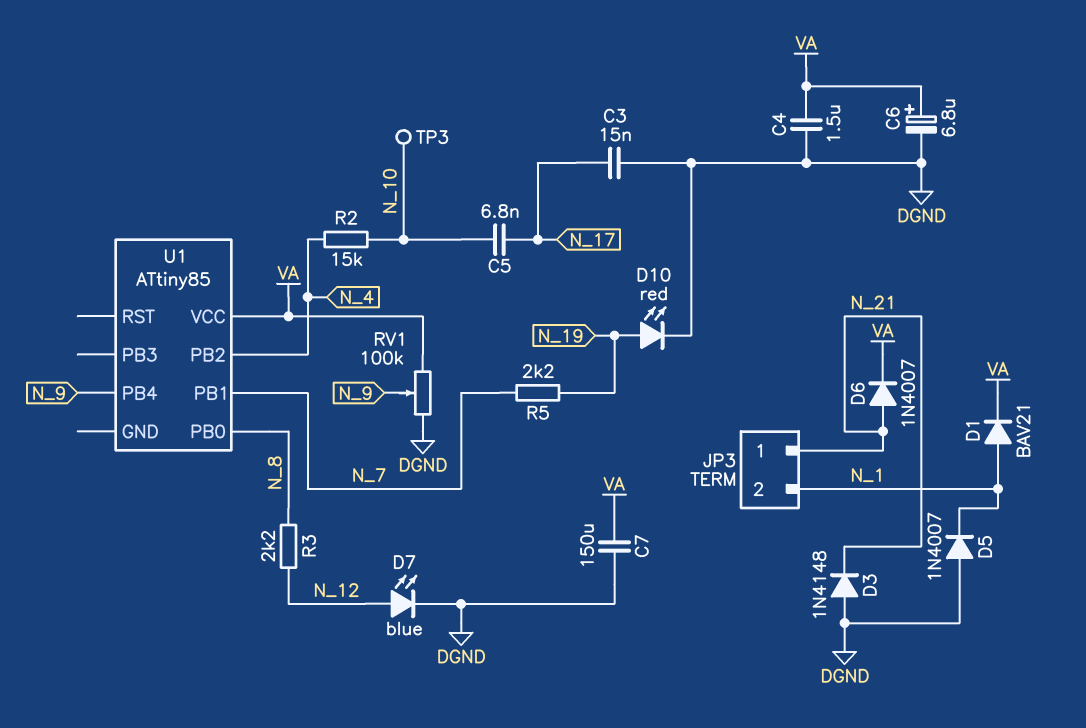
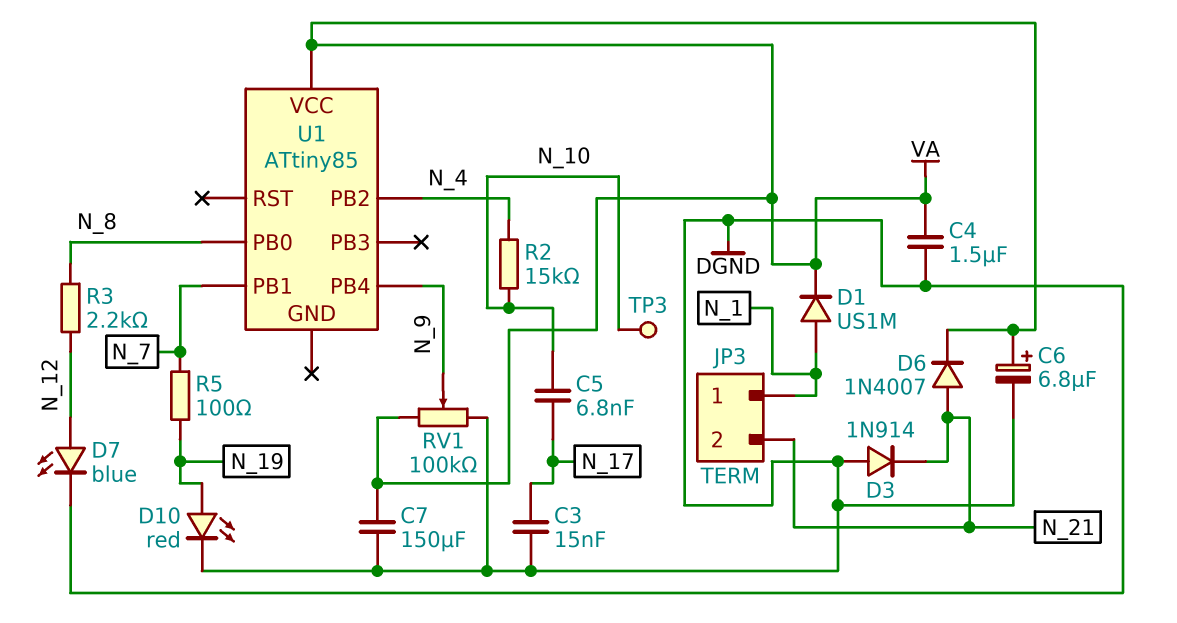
D1: diode BAV21 (A N_1, K VA) -> diode US1M (A N_1, K VA)
D3: diode 1N4148 (A DGND, K N_21) -> diode 1N914 (A DGND, K N_21)
D5: diode 1N4007 (A DGND, K N_1) -> none
JP3 pin 1: N_21 -> N_1
JP3 pin 2: N_1 -> N_21
R5: 2.2k (N_7, N_19) -> 100 (N_7, N_19)

